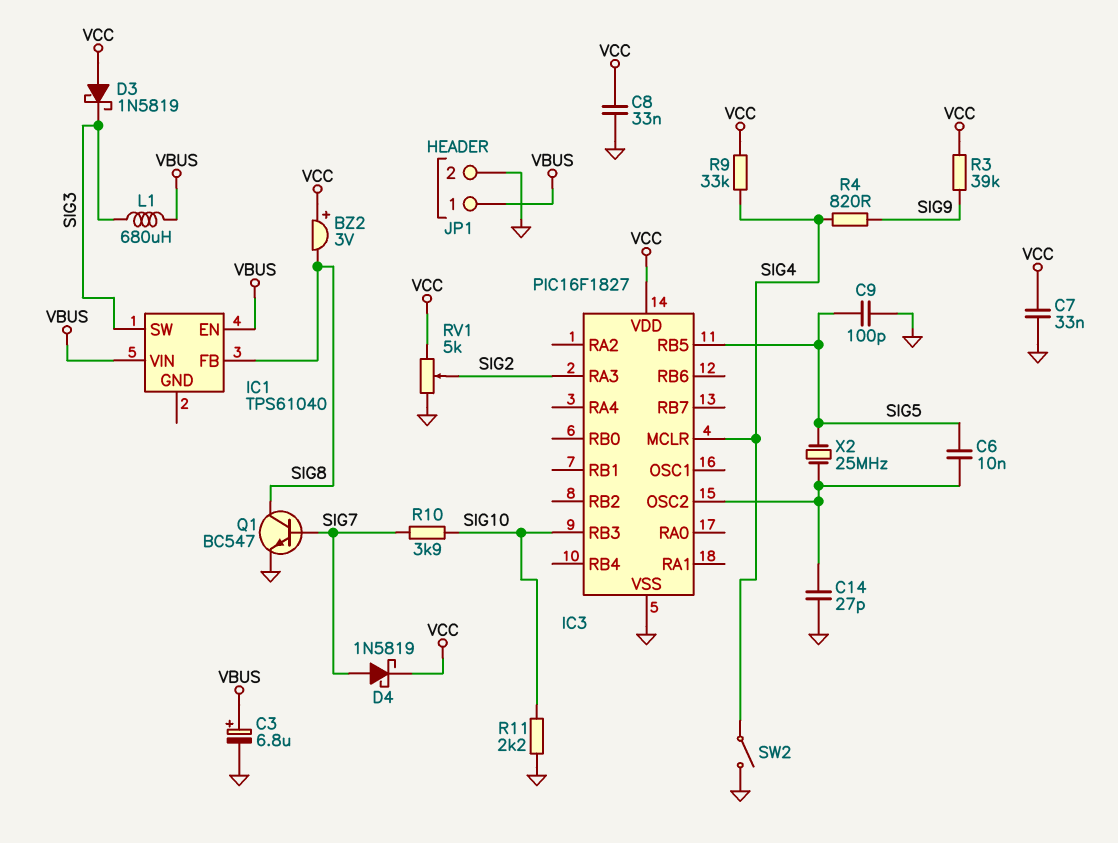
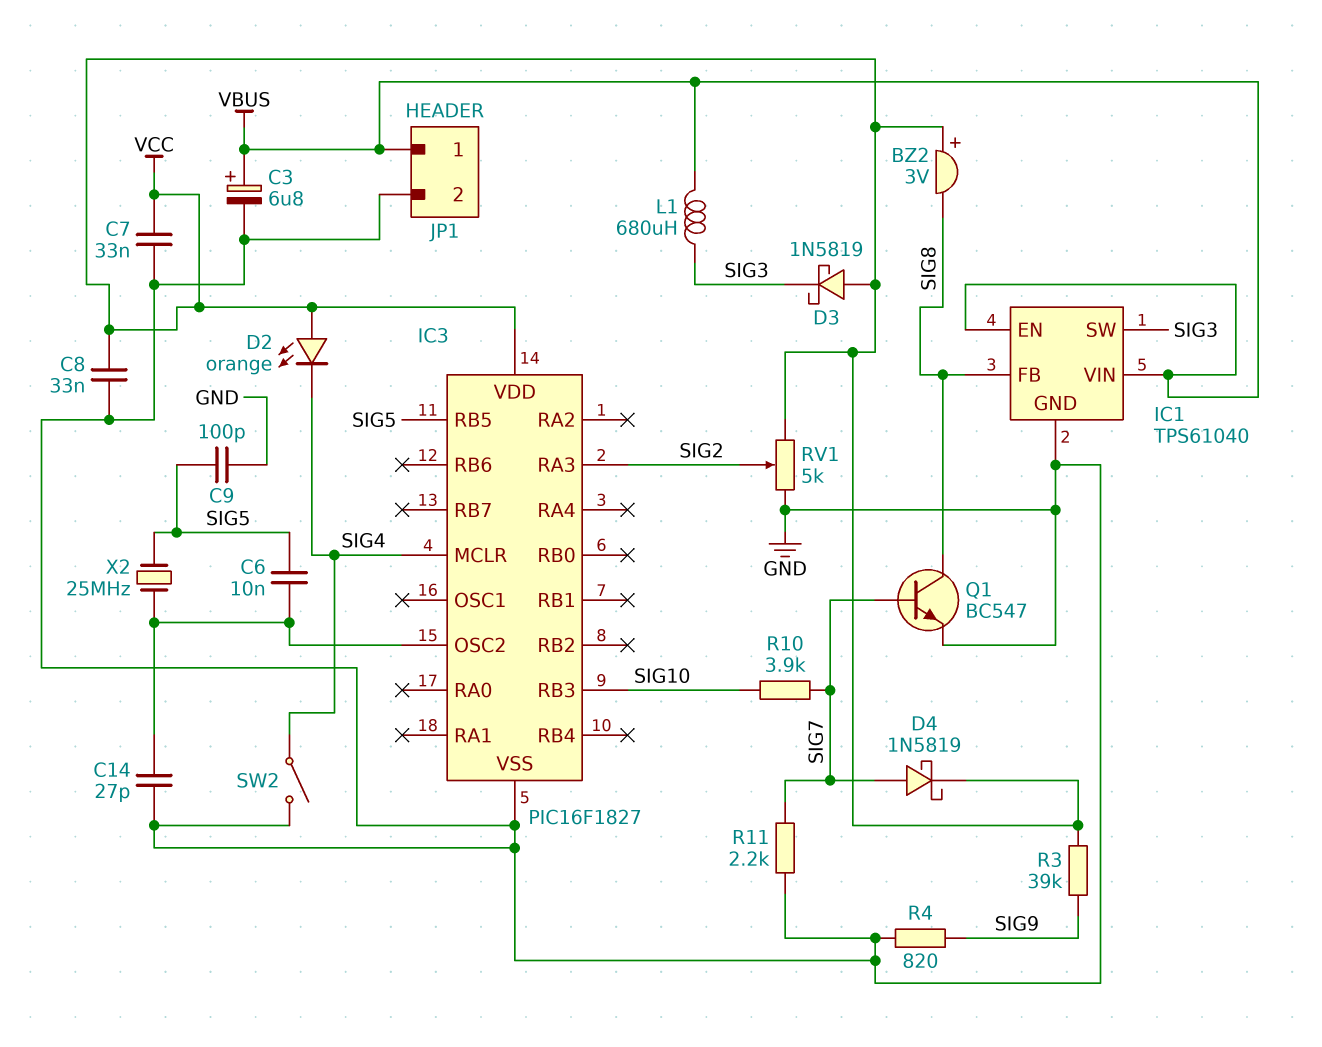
D2: none -> LED orange (A VCC, K SIG4)
IC1 pin GND: none -> GND
R4: 820 (SIG4, SIG9) -> 820 (GND, SIG9)
R9: 33k (SIG4, VCC) -> none
R11: 2.2k (GND, SIG10) -> 2.2k (GND, SIG7)

